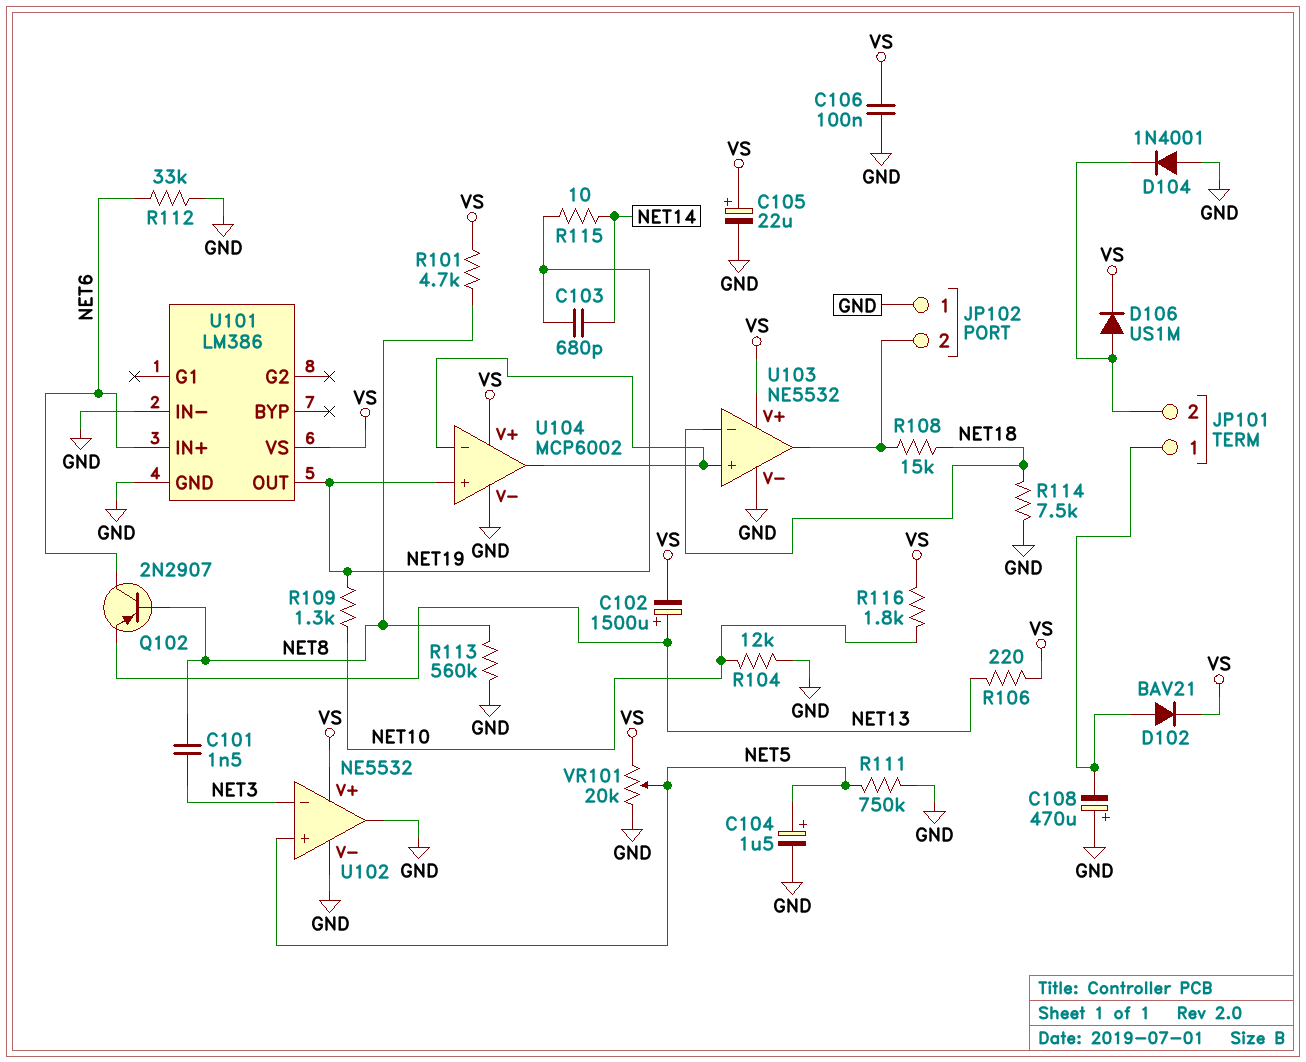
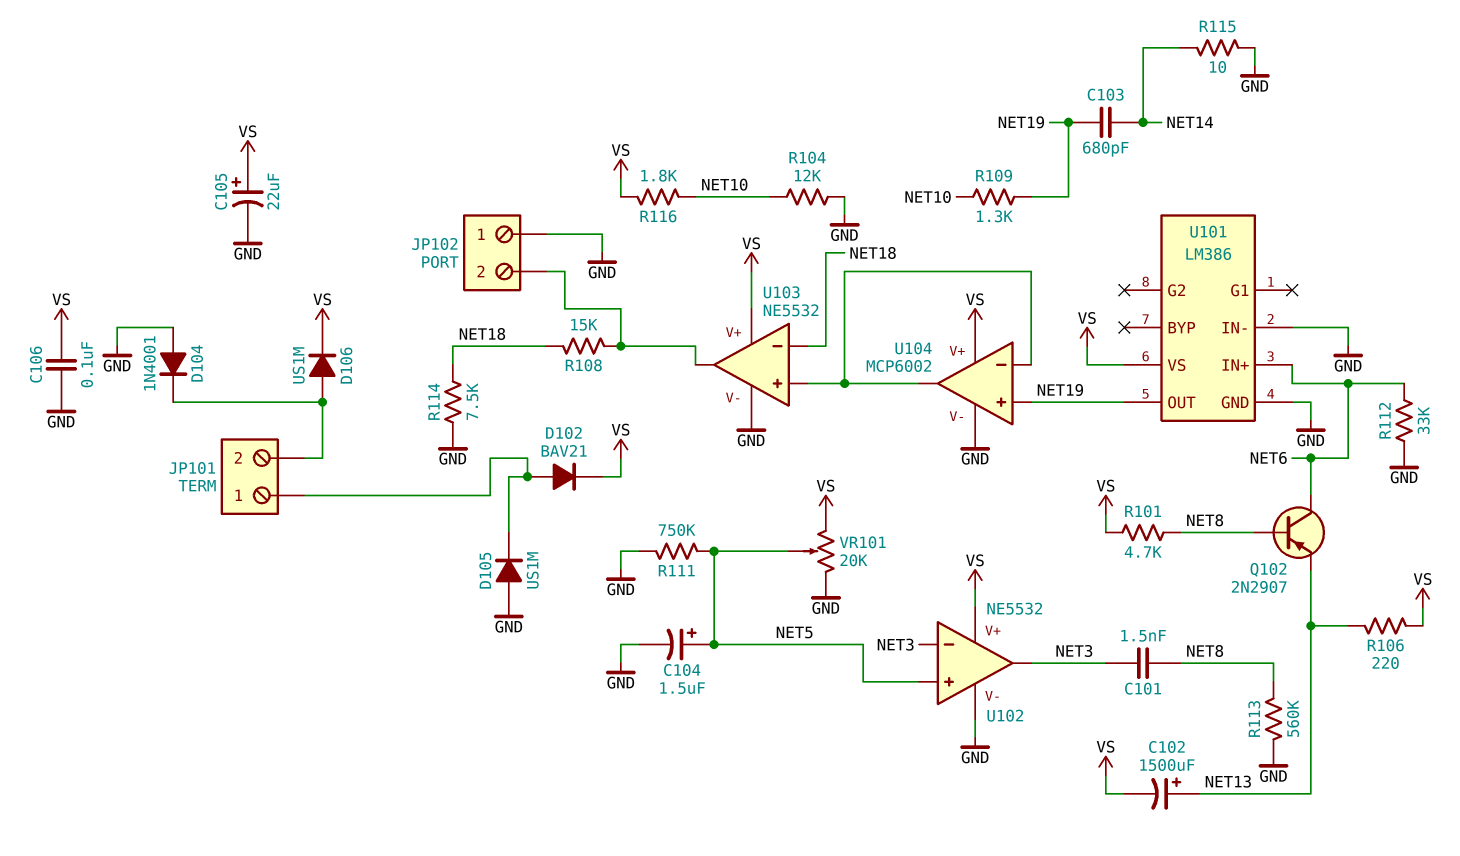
C108: 470uF (plus GND, minus JP101/1) -> none
D105: none -> diode US1M (A GND, K JP101/1)
R115: 10 (NET14, NET19) -> 10 (GND, NET14)
U102 pin out: GND -> NET3

